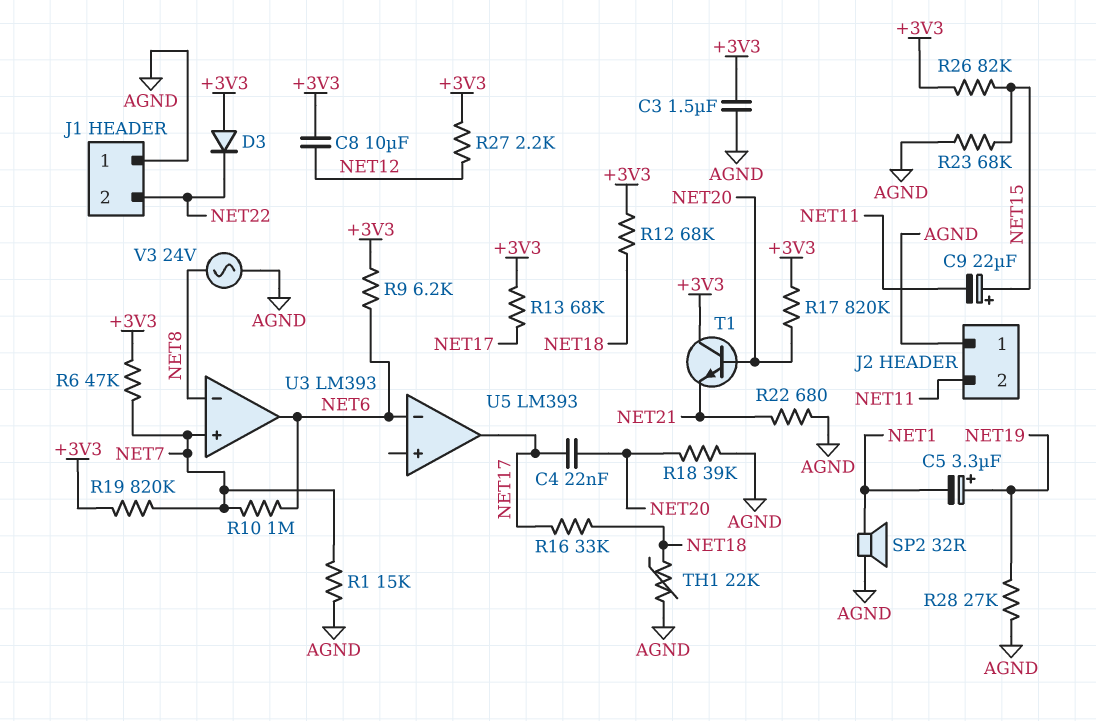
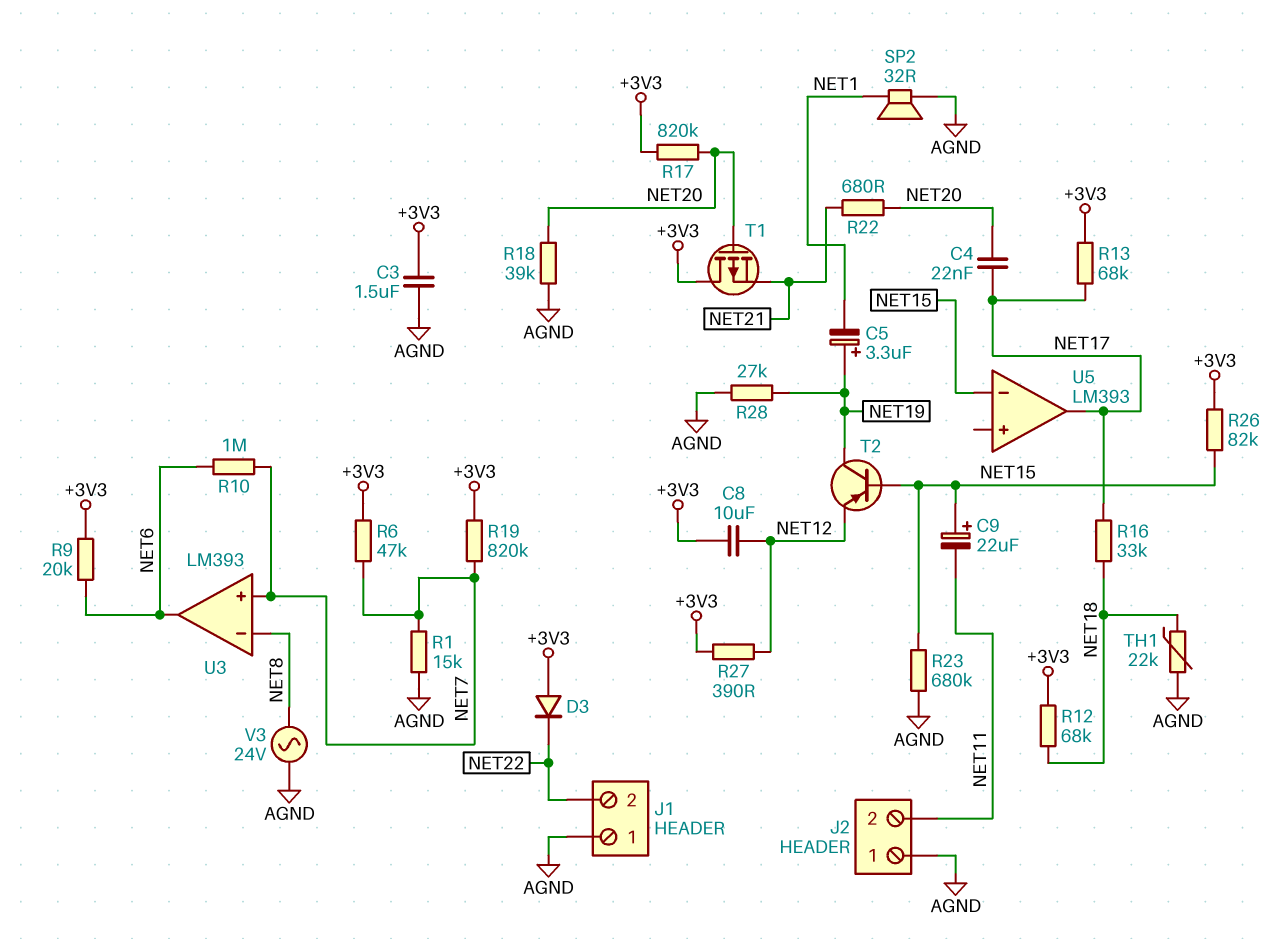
R9: 6.2k (+3V3, NET6) -> 20k (+3V3, NET6)
R22: 680 (AGND, NET21) -> 680 (NET20, NET21)
R23: 68k (AGND, NET15) -> 680k (AGND, NET15)
R27: 2.2k (+3V3, NET12) -> 390 (+3V3, NET12)
T1: NPN (B NET20, C +3V3, E NET21) -> PMOS (G NET20, D +3V3, S NET21)
T2: none -> PNP (B NET15, C NET19, E NET12)
U5 pin in-: NET6 -> NET15

